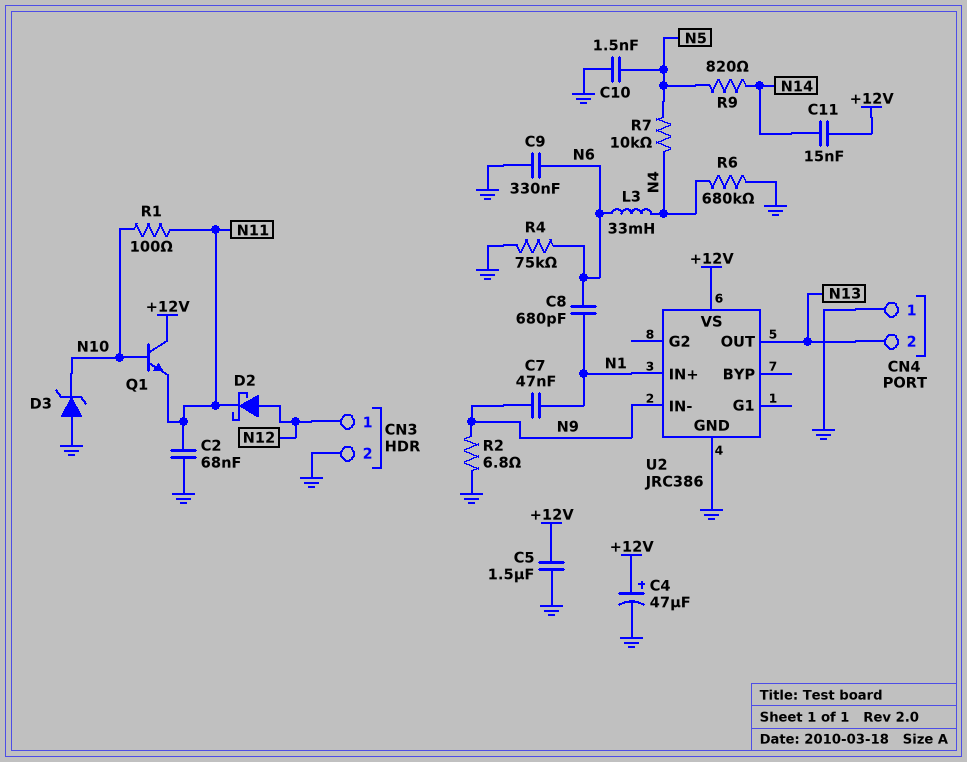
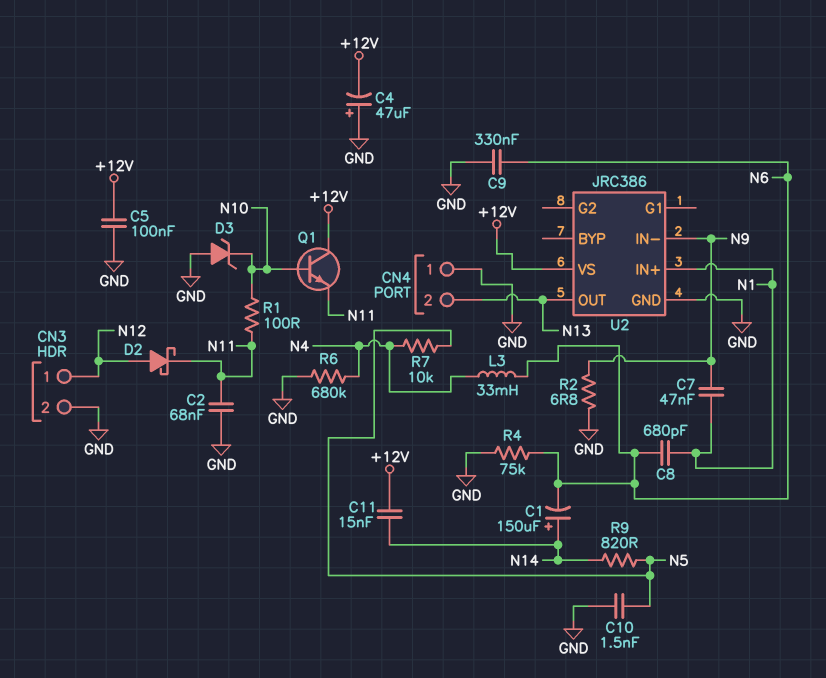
C1: none -> 150uF (plus N14, minus N6)
C4: 47uF (plus +12V, minus GND) -> 47uF (plus GND, minus +12V)
C5: 1.5uF (+12V, GND) -> 100nF (+12V, GND)

